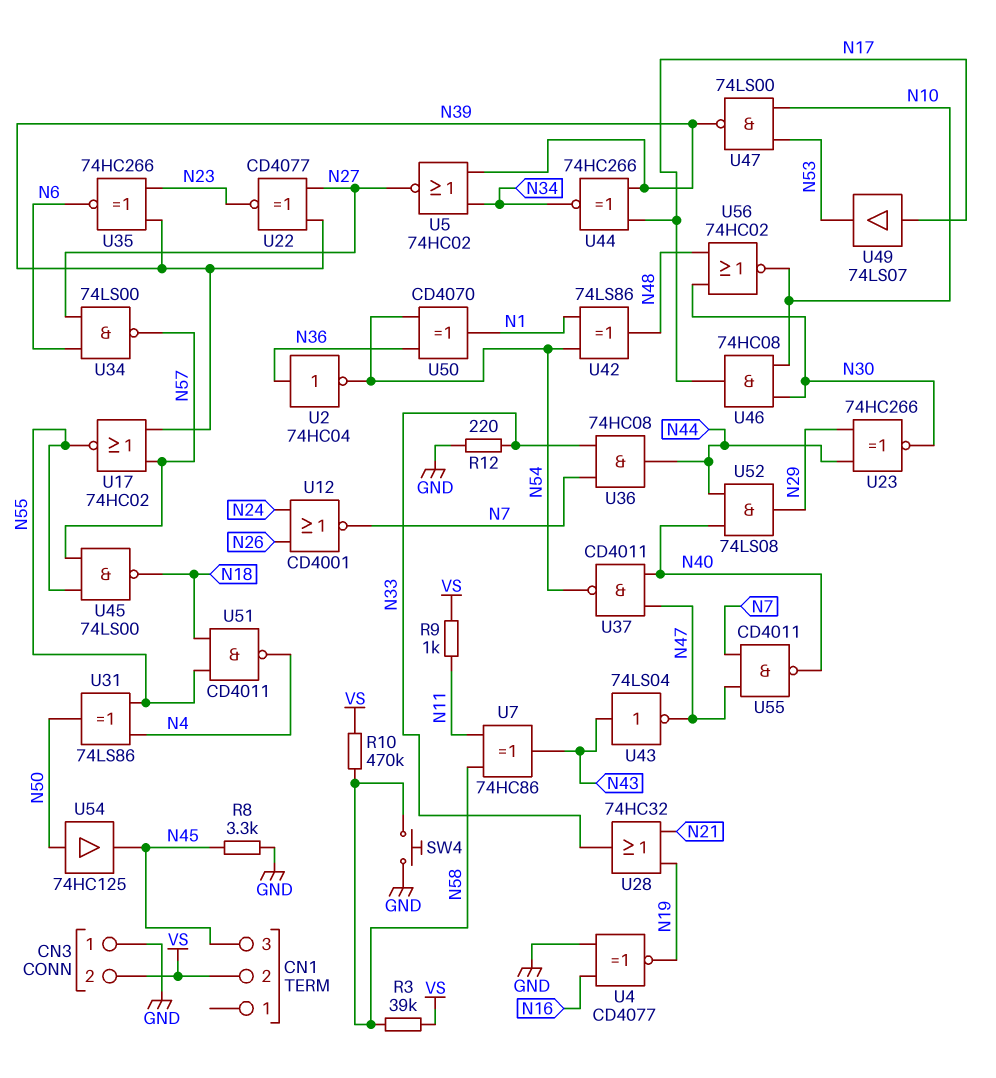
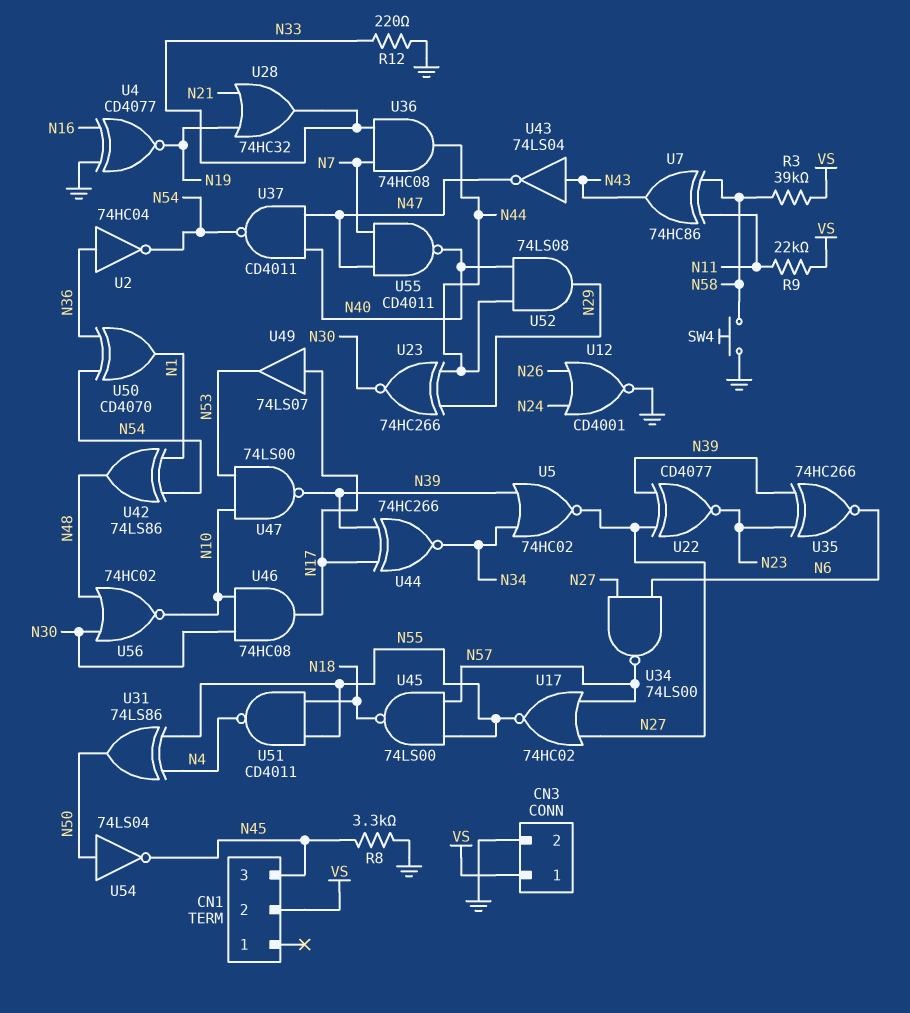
CN3 pin 1: GND -> VS
CN3 pin 2: VS -> GND
R9: 1k (N11, VS) -> 22k (N11, VS)
R10: 470k (N58, VS) -> none
U12: NOR CD4001 (in N24, in N26, out N7) -> NOR CD4001 (in N24, in N26, out GND)
U17: NOR 74HC02 (in N39, in N57, out N55) -> NOR 74HC02 (in N27, in N57, out N55)
U54: buffer 74HC125 (in N50, out N45) -> NOT 74LS04 (in N50, out N45)

